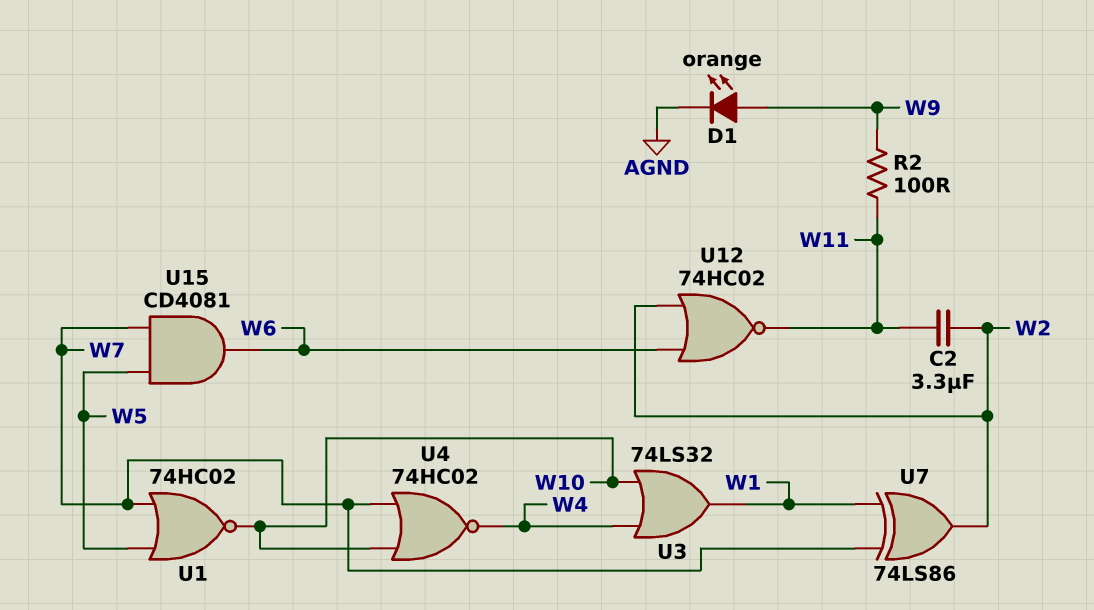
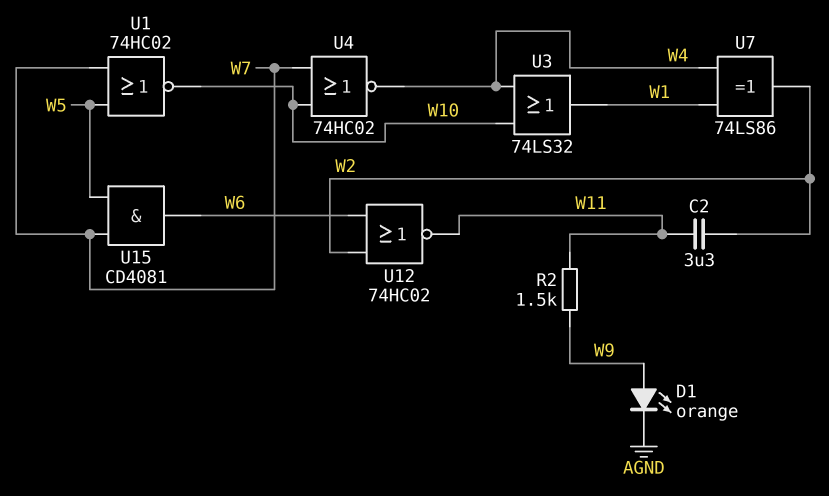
R2: 100 (W9, W11) -> 1.5k (W9, W11)
U7: XOR 74LS86 (in W1, in W7, out W2) -> XOR 74LS86 (in W1, in W4, out W2)

